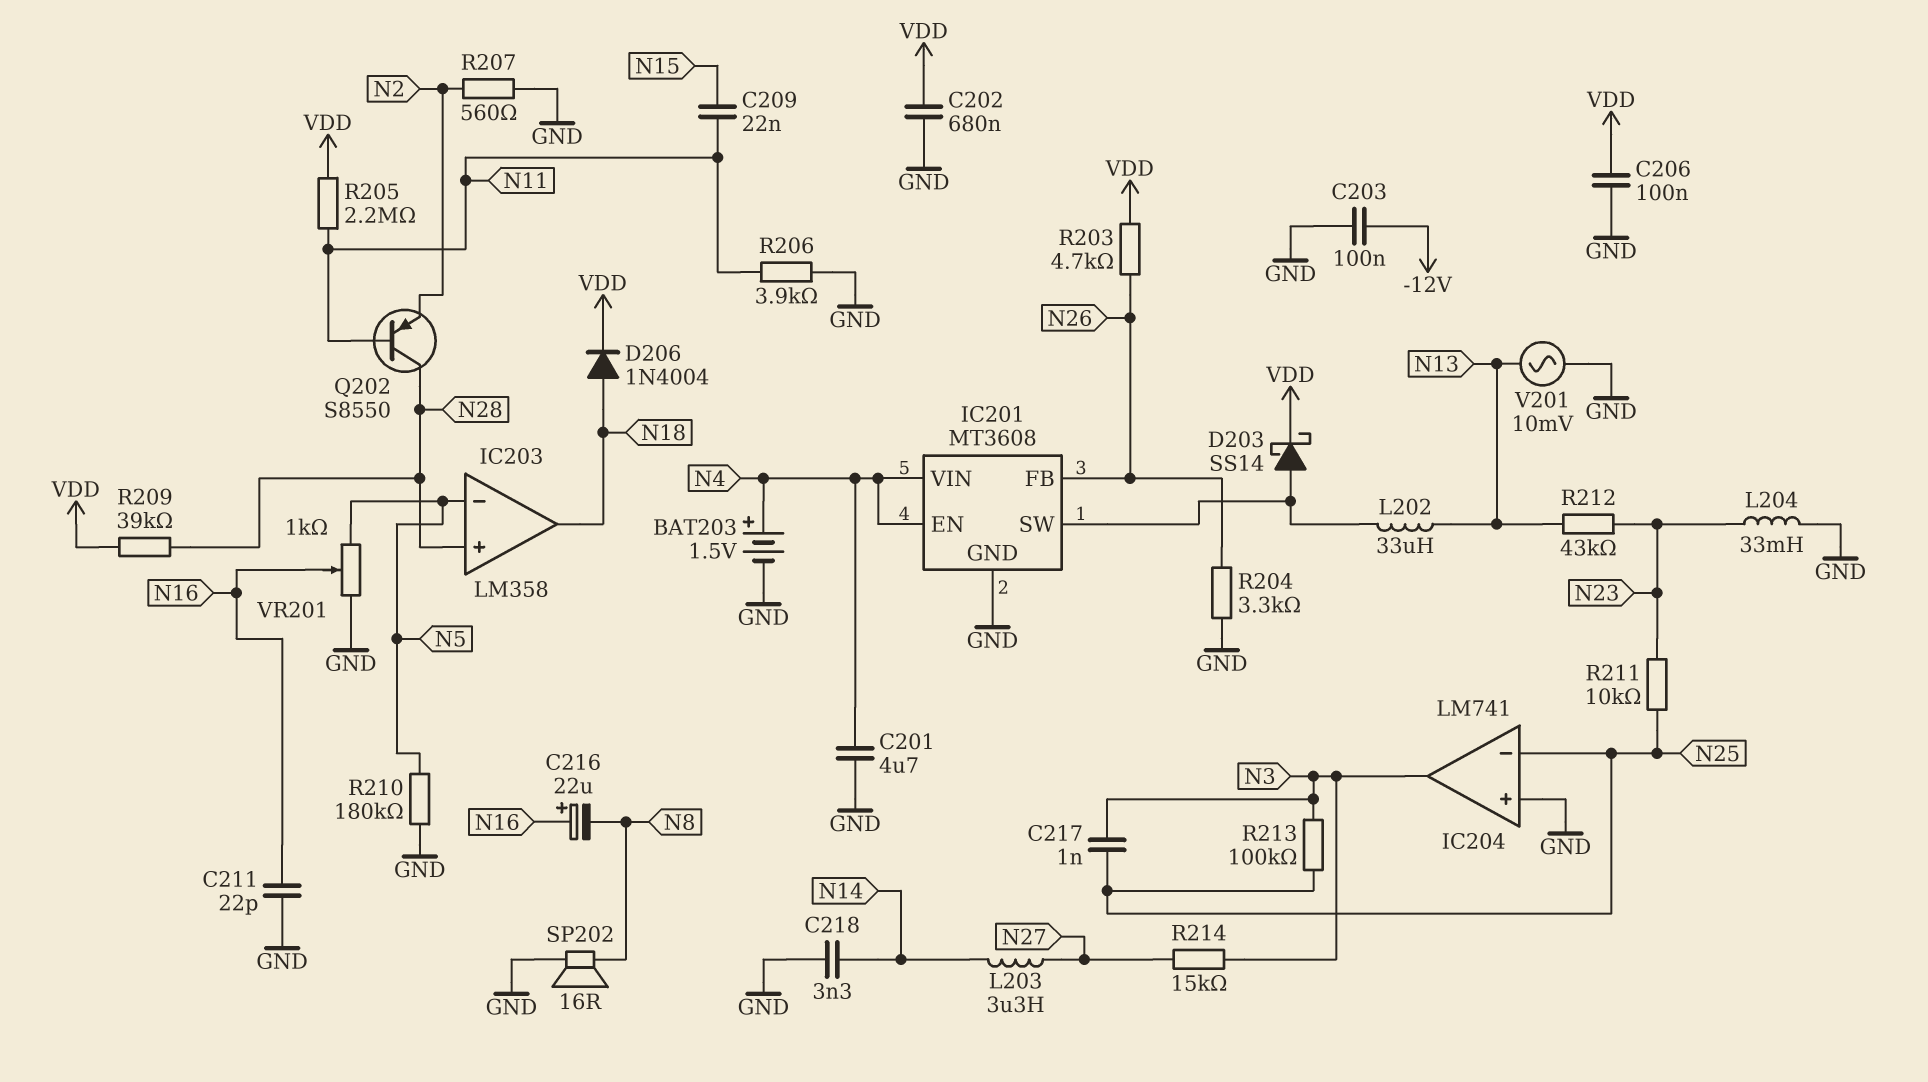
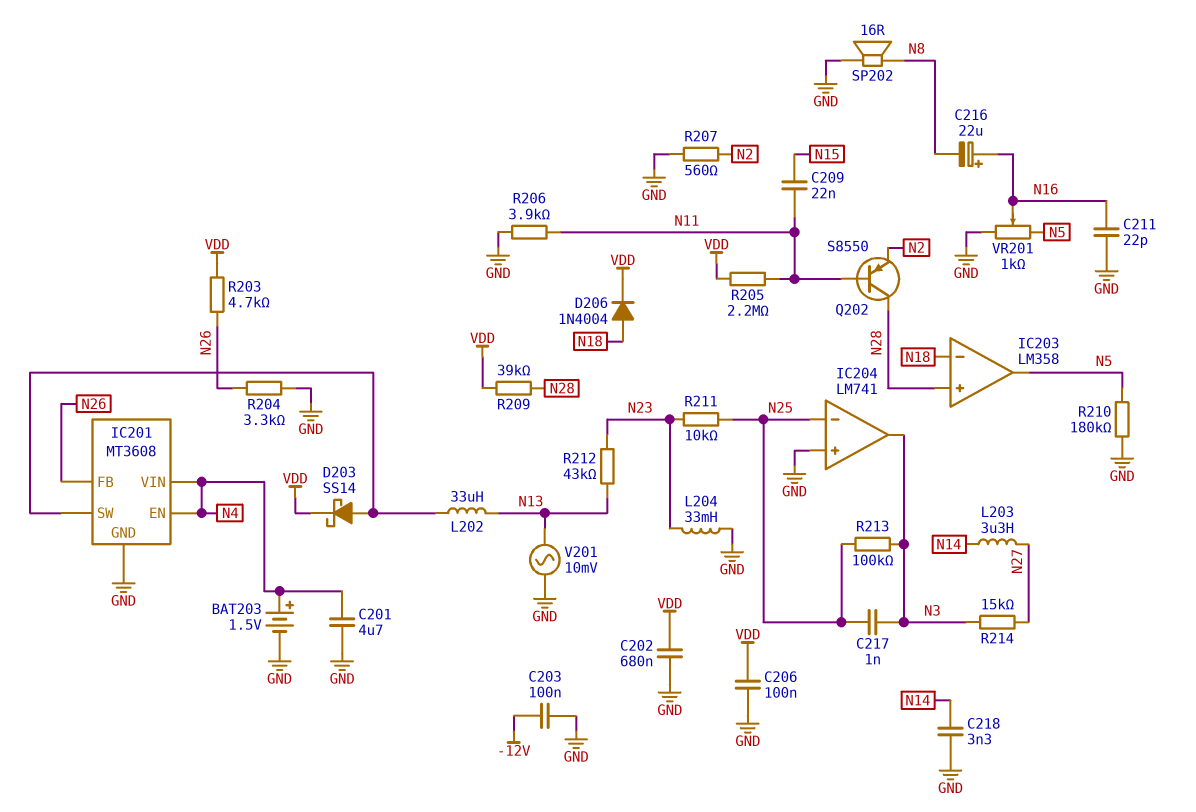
IC203 pin in-: N5 -> N18
IC203 pin out: N18 -> N5

